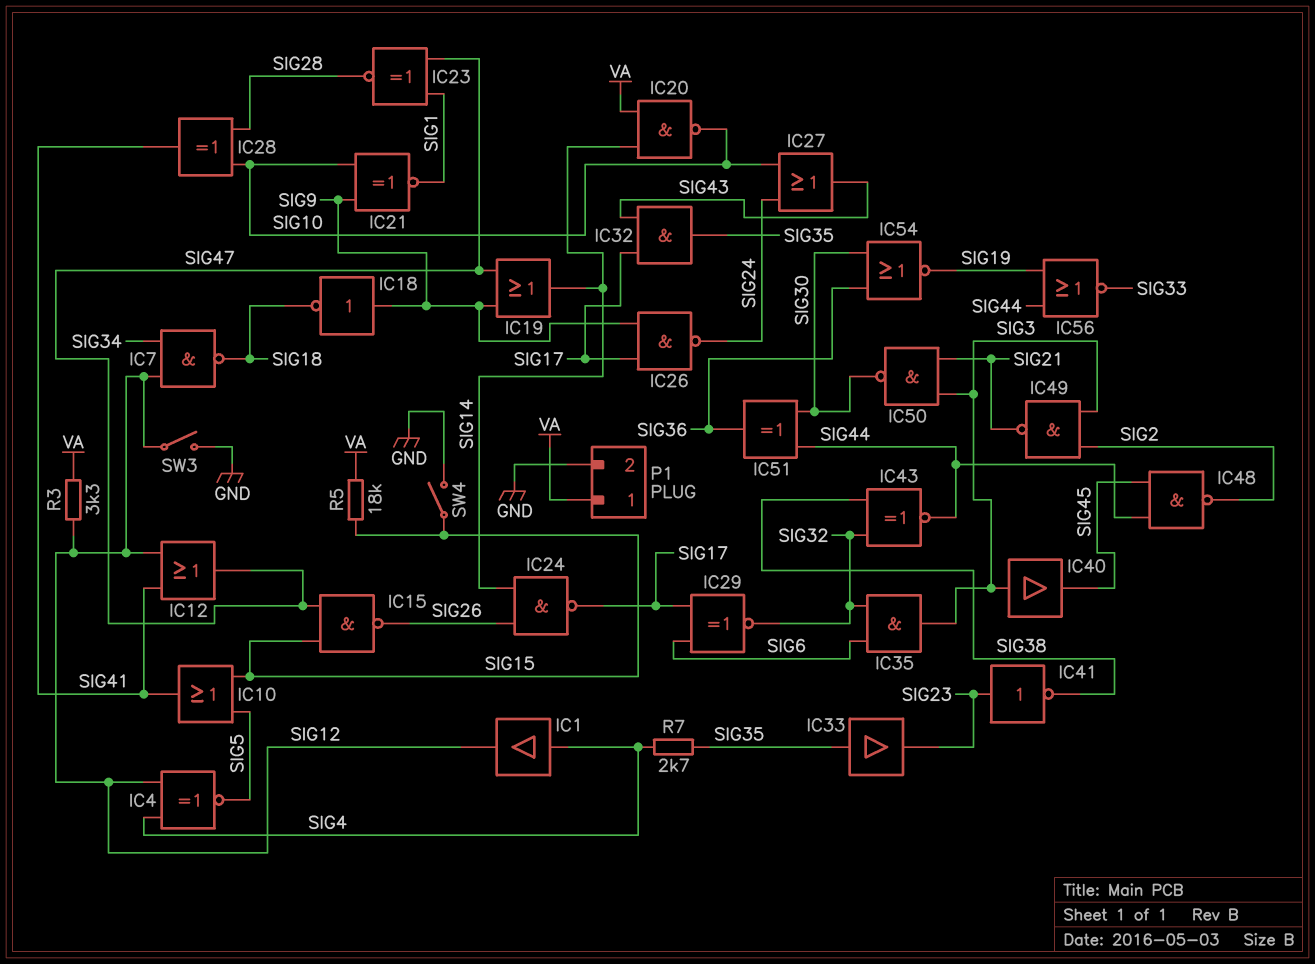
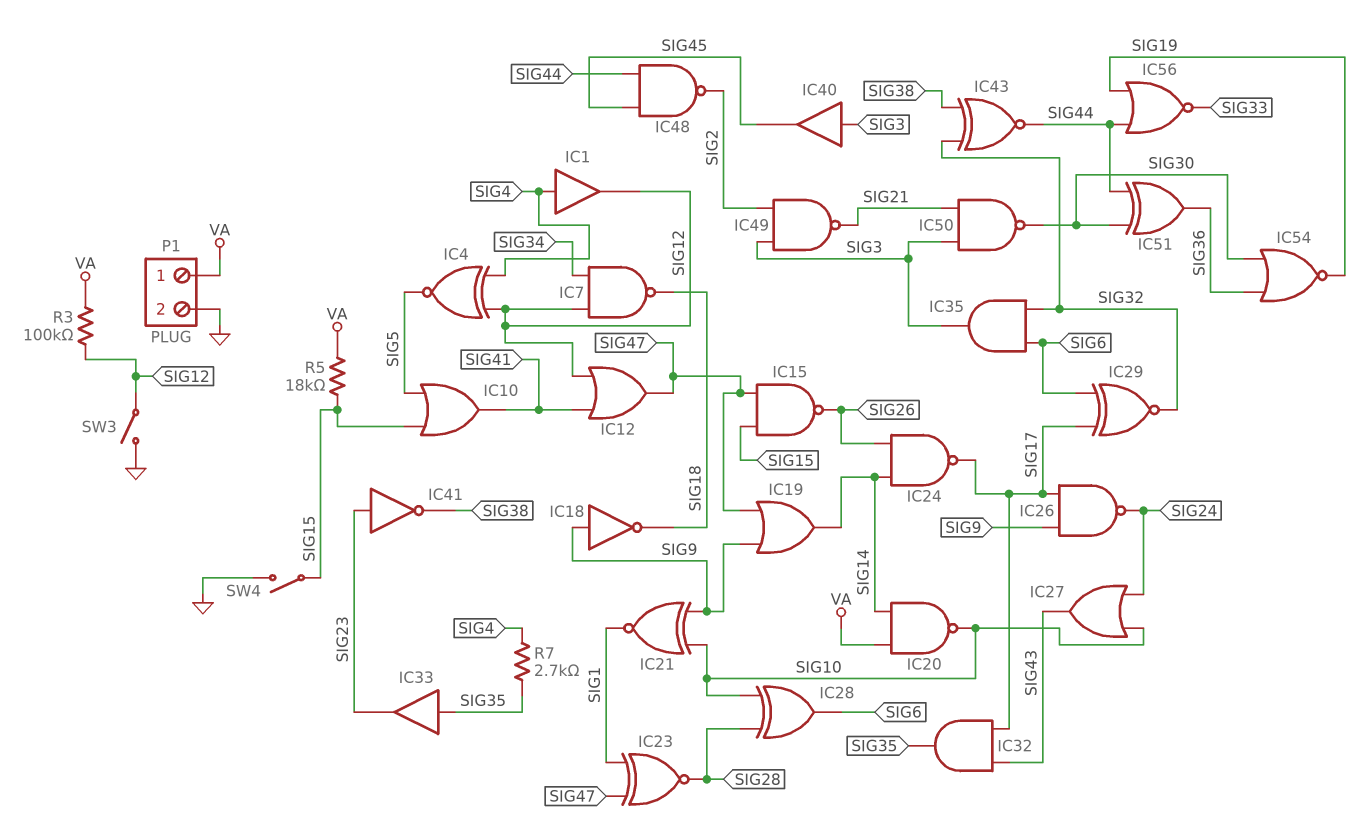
IC28: XOR (in SIG10, in SIG28, out SIG41) -> XOR (in SIG10, in SIG28, out SIG6)
R3: 3.3k (SIG12, VA) -> 100k (SIG12, VA)

